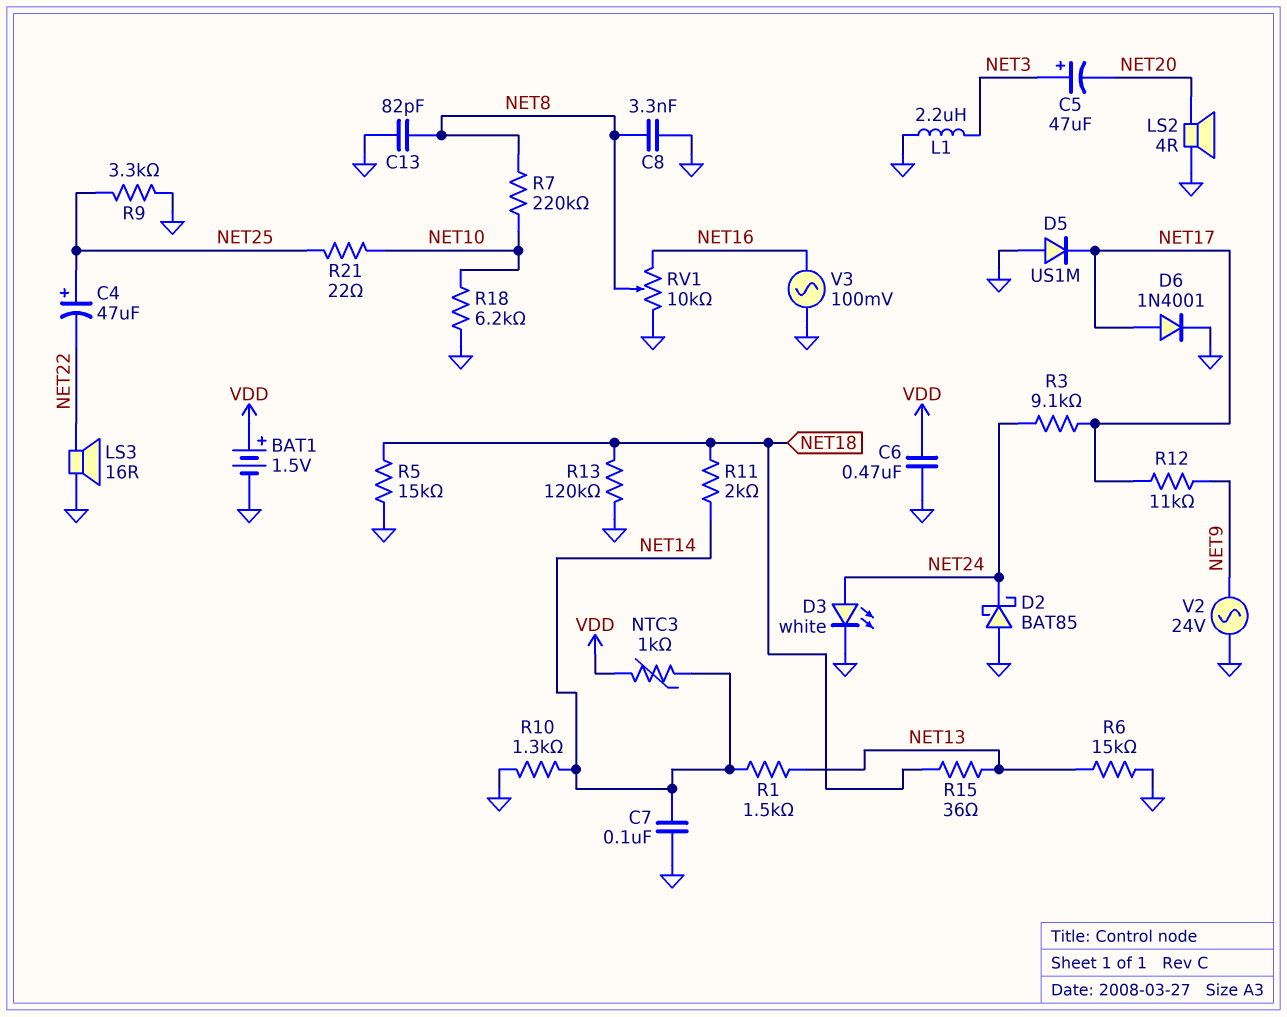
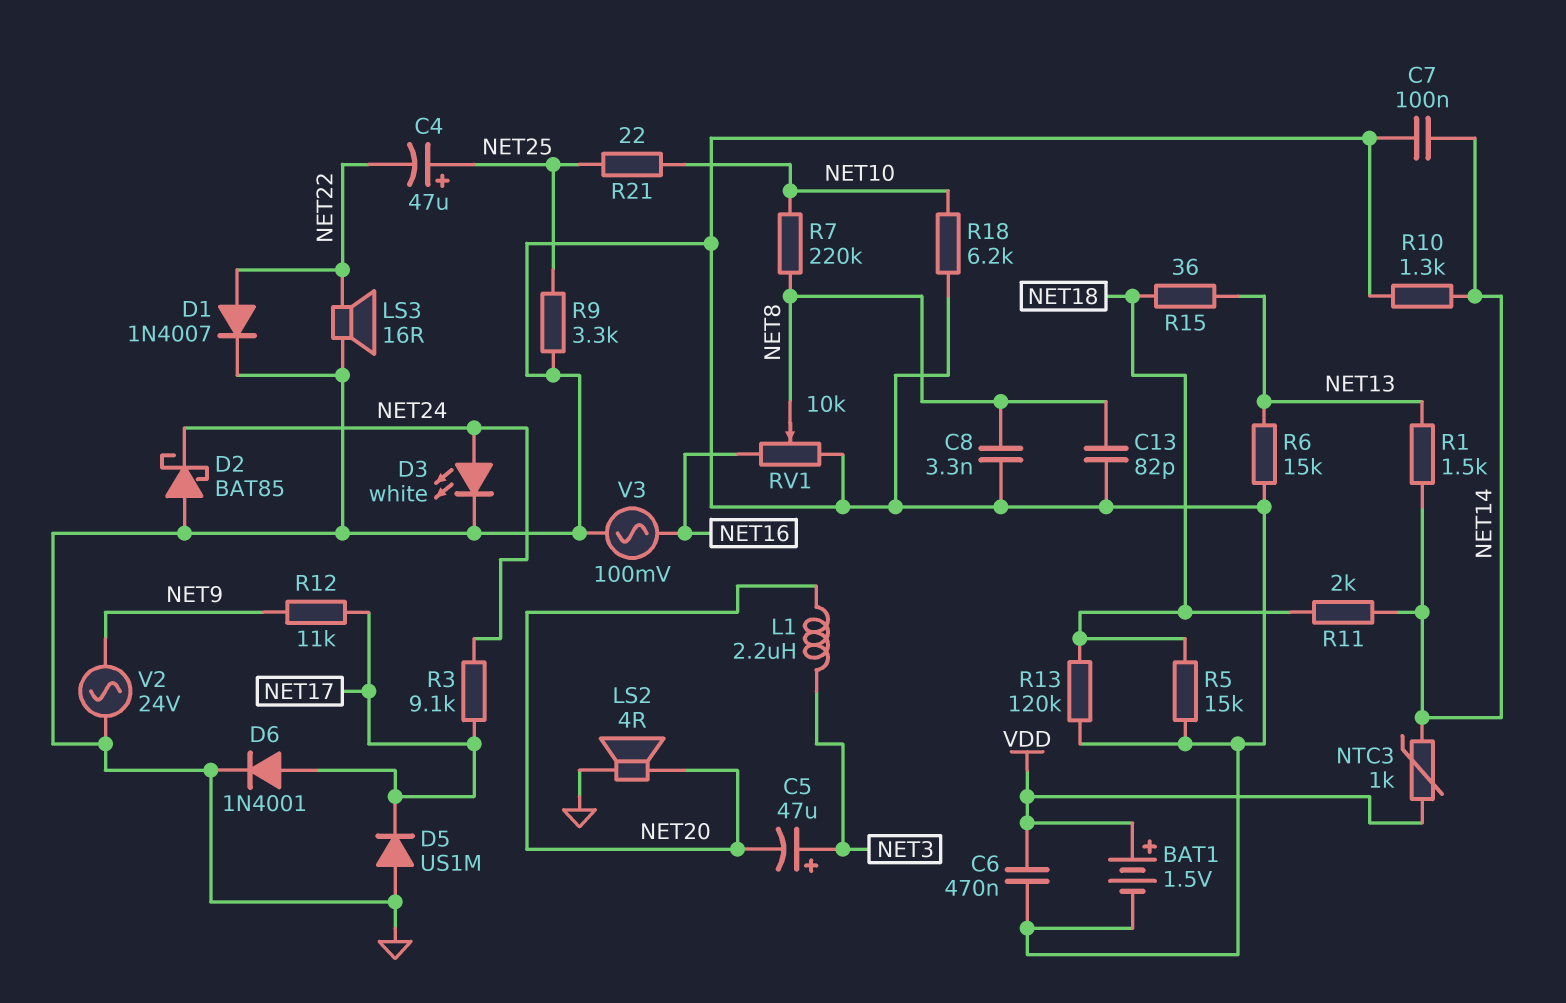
D1: none -> diode 1N4007 (A NET22, K GND)
L1: 2.2uH (GND, NET3) -> 2.2uH (NET3, NET20)

